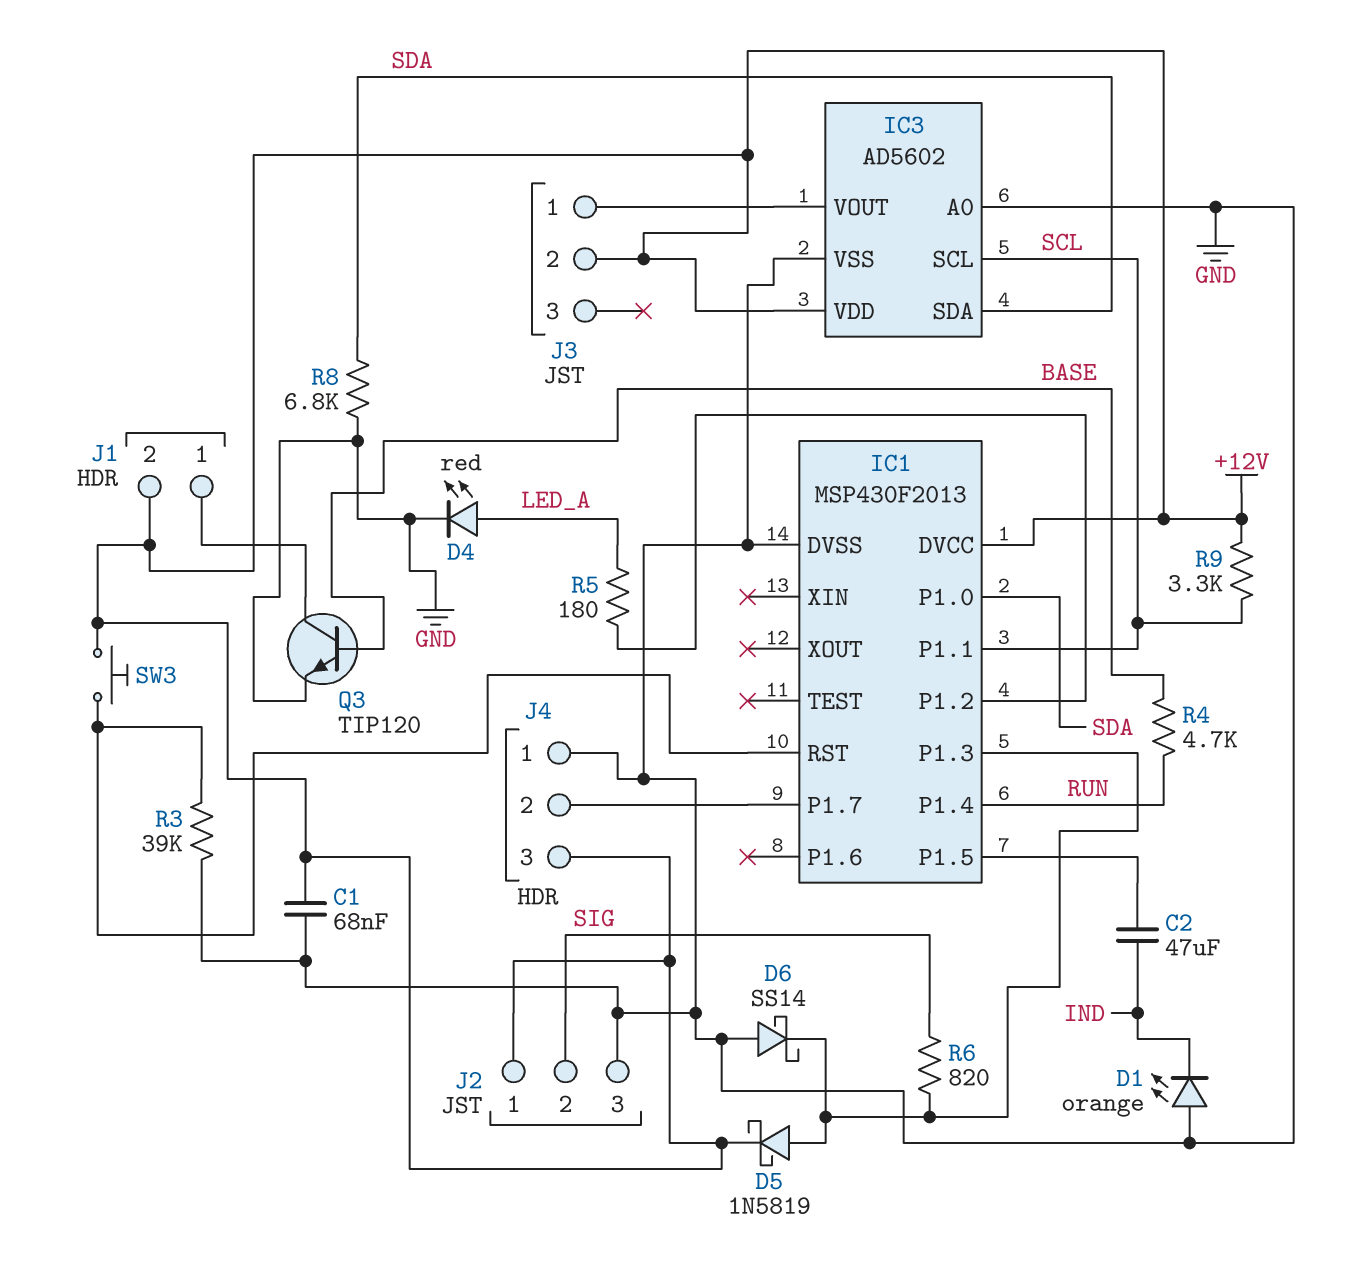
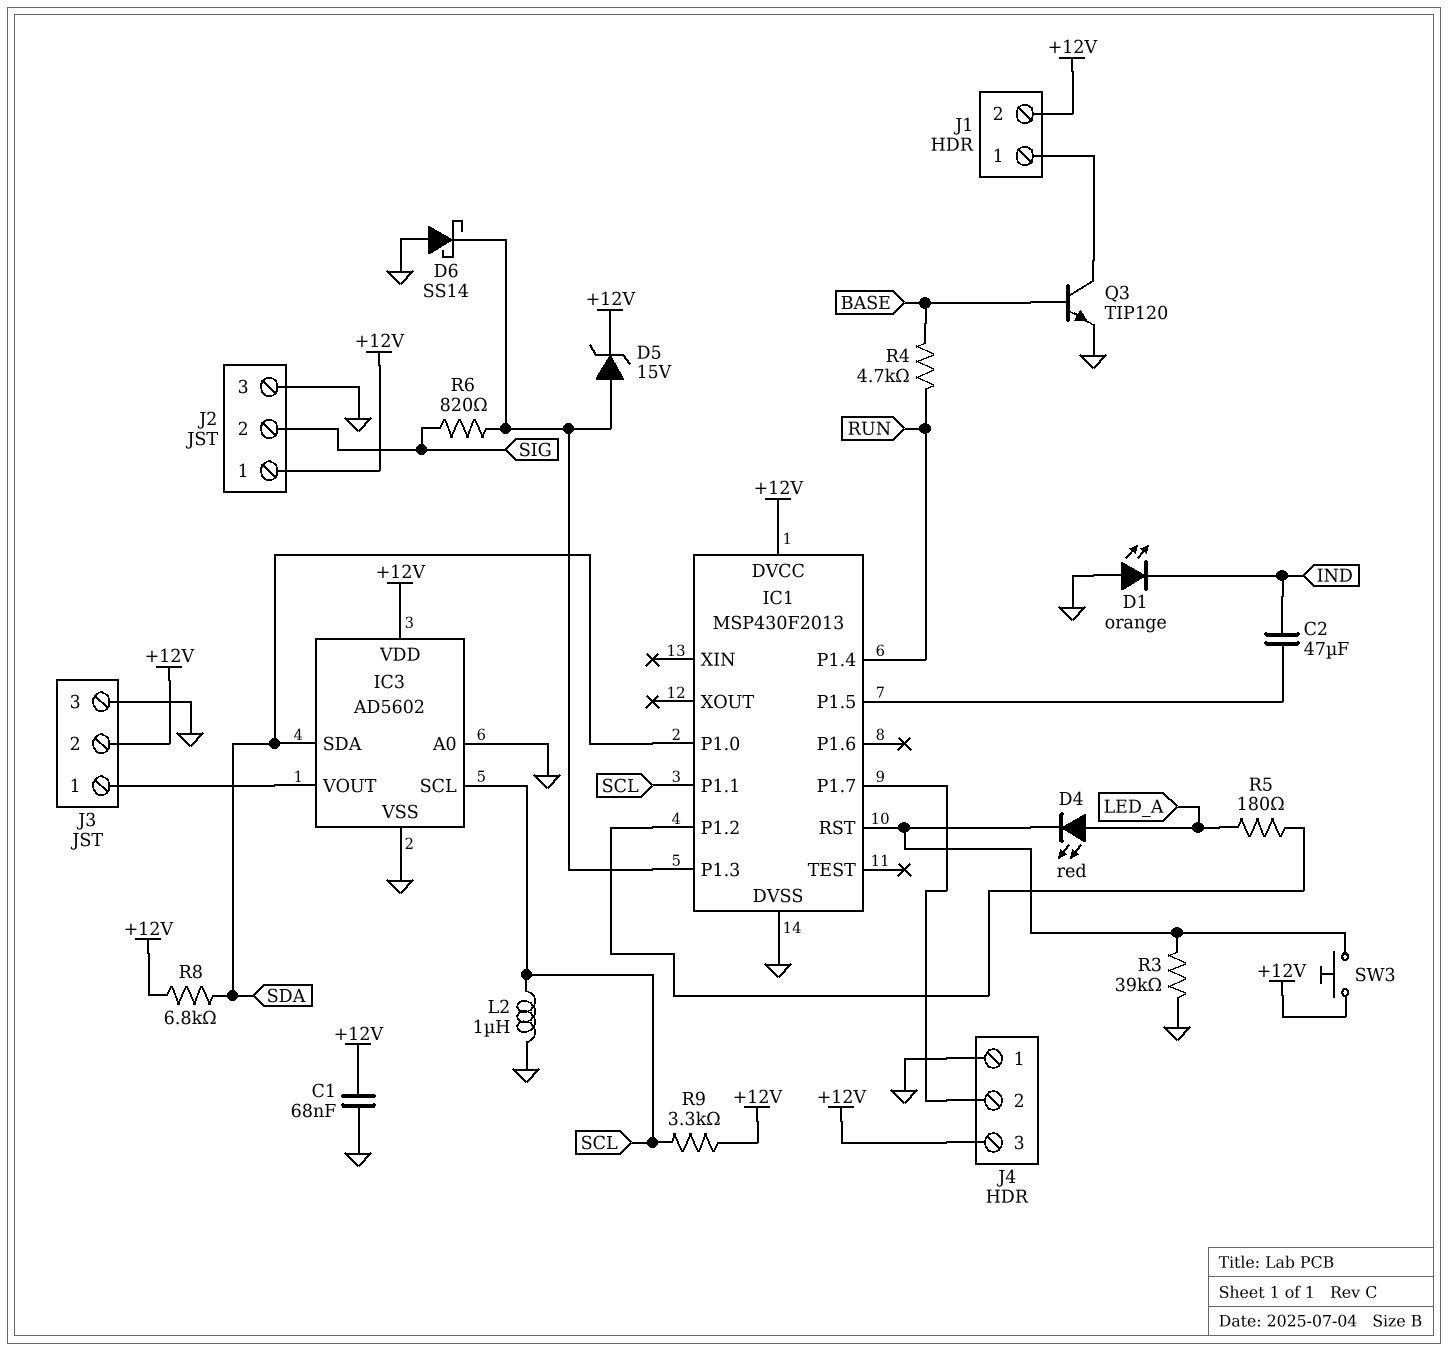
D4: LED red (A LED_A, K GND) -> LED red (A LED_A, K IC1/RST)
D5: schottky 1N5819 (A IC1/P1.3, K +12V) -> zener 15V (A IC1/P1.3, K +12V)
J3 pin 3: none -> GND
L2: none -> 1uH (GND, SCL)
R8: 6.8k (GND, SDA) -> 6.8k (+12V, SDA)

